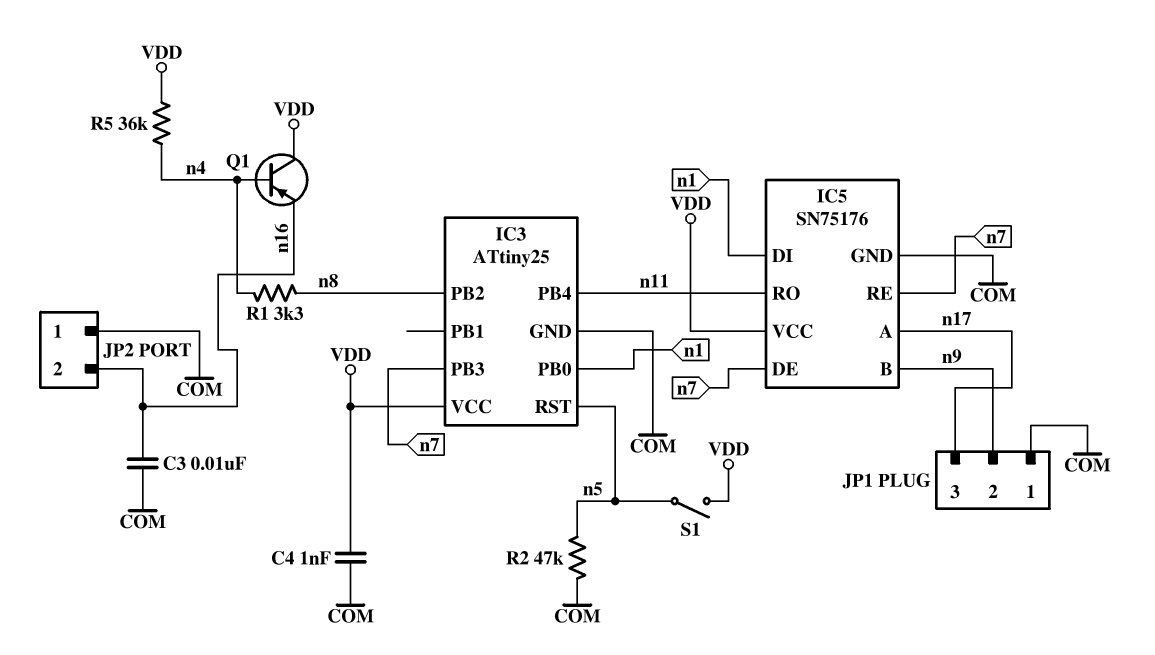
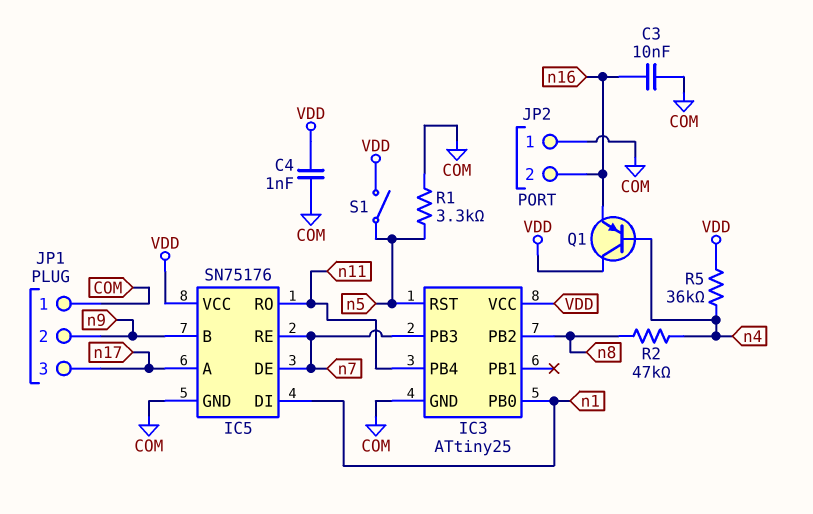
R1: 3.3k (n4, n8) -> 3.3k (COM, n5)
R2: 47k (COM, n5) -> 47k (n4, n8)

